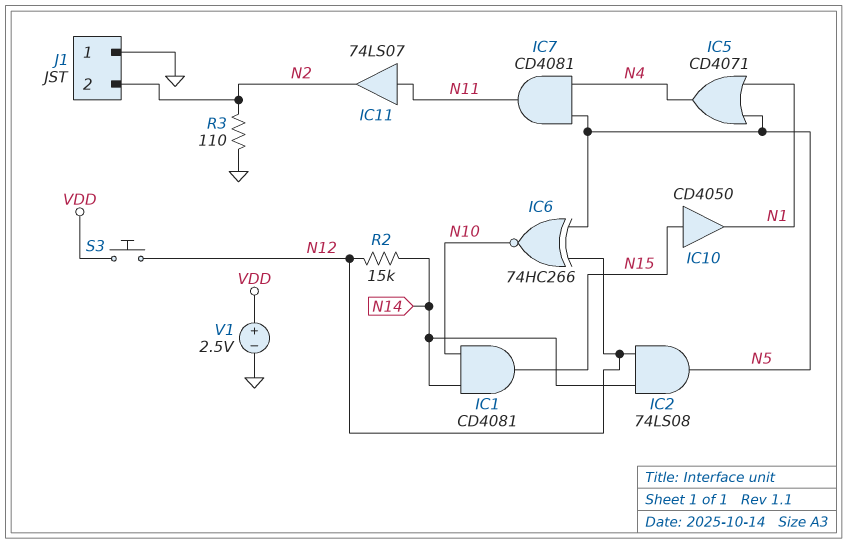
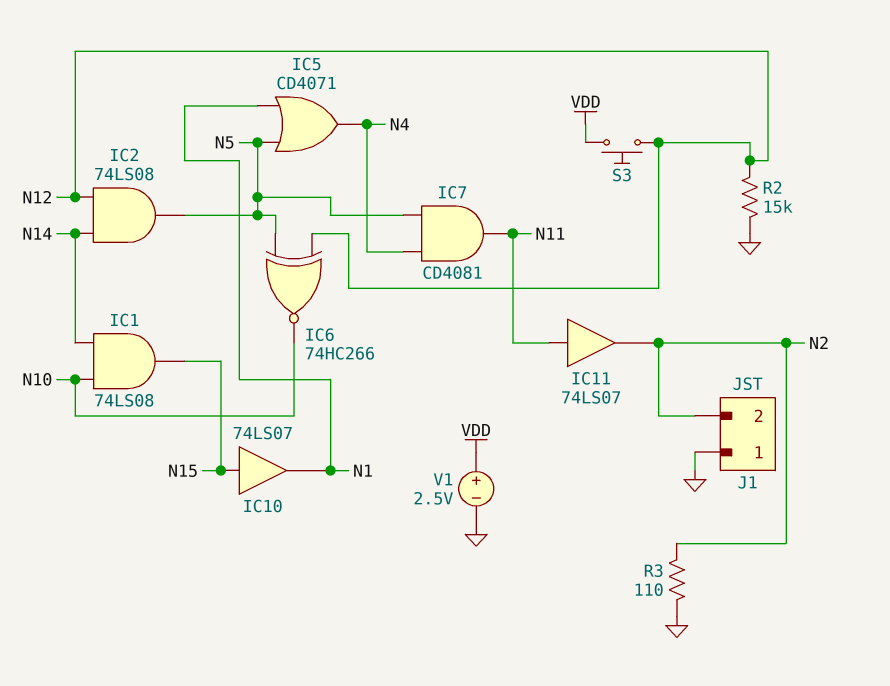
IC1: AND CD4081 (in N10, in N14, out N15) -> AND 74LS08 (in N10, in N14, out N15)
IC10: buffer CD4050 (in N15, out N1) -> buffer 74LS07 (in N15, out N1)
R2: 15k (N12, N14) -> 15k (GND, N12)

